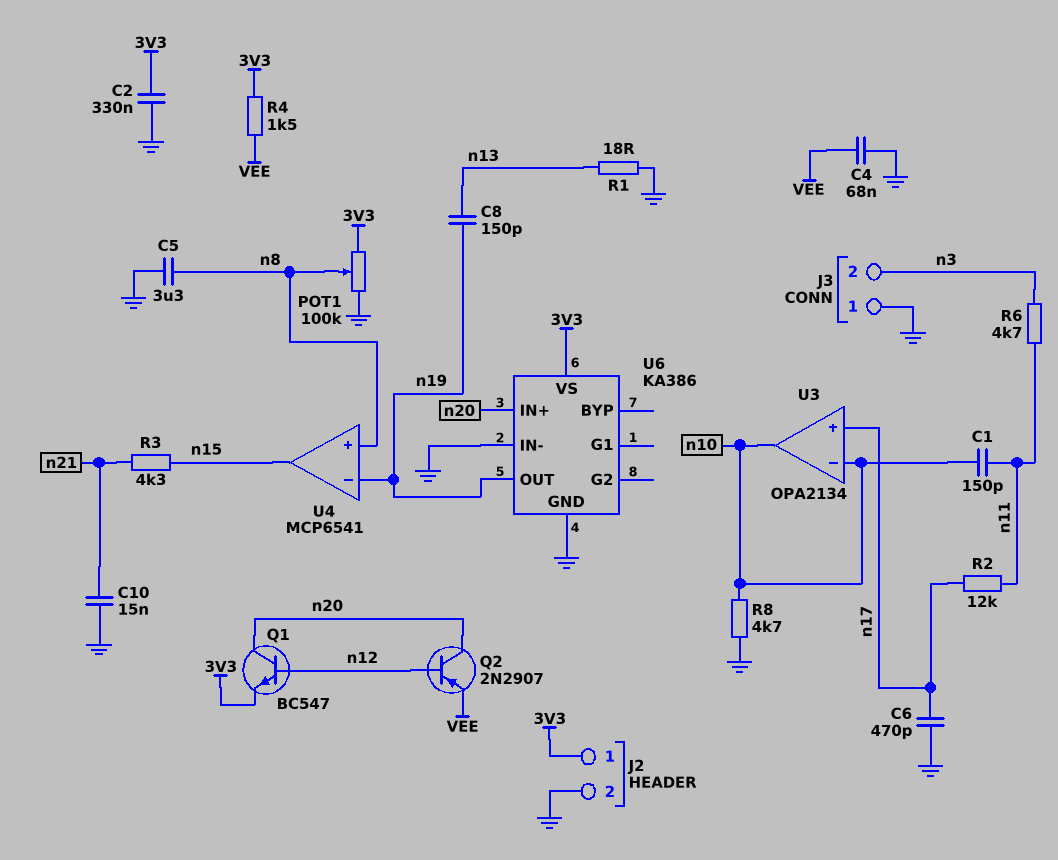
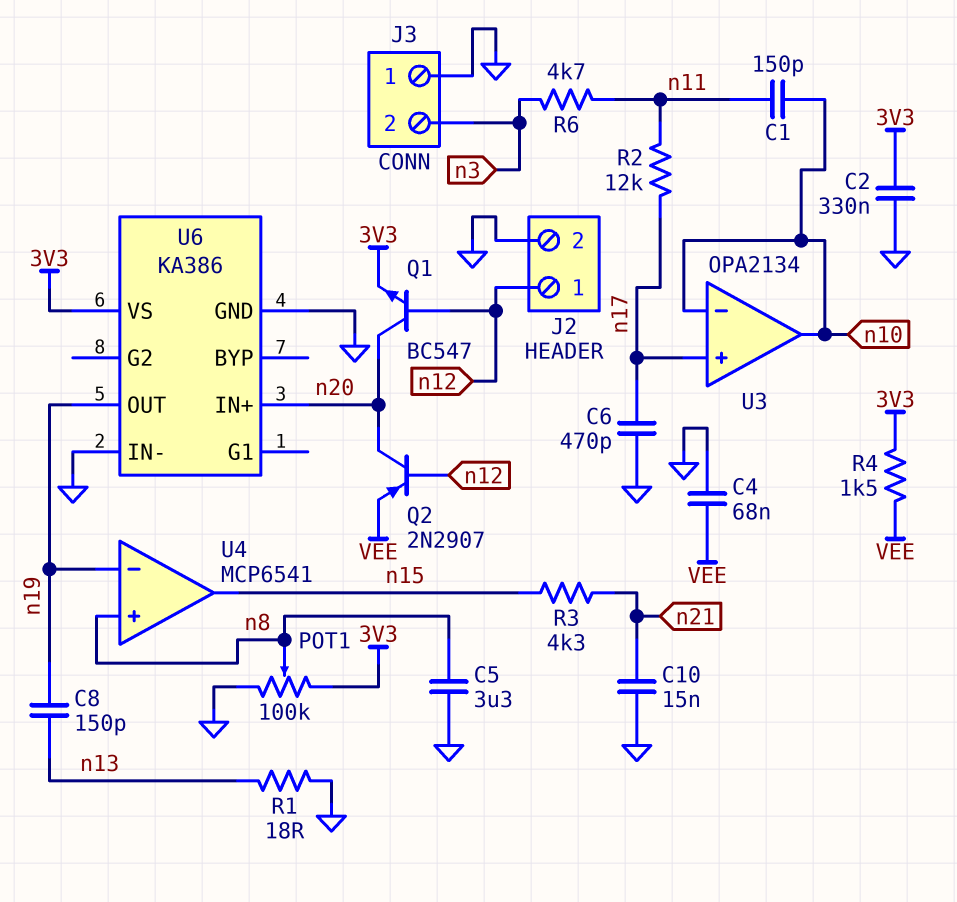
J2 pin 1: 3V3 -> n12
R8: 4.7k (GND, n10) -> none

